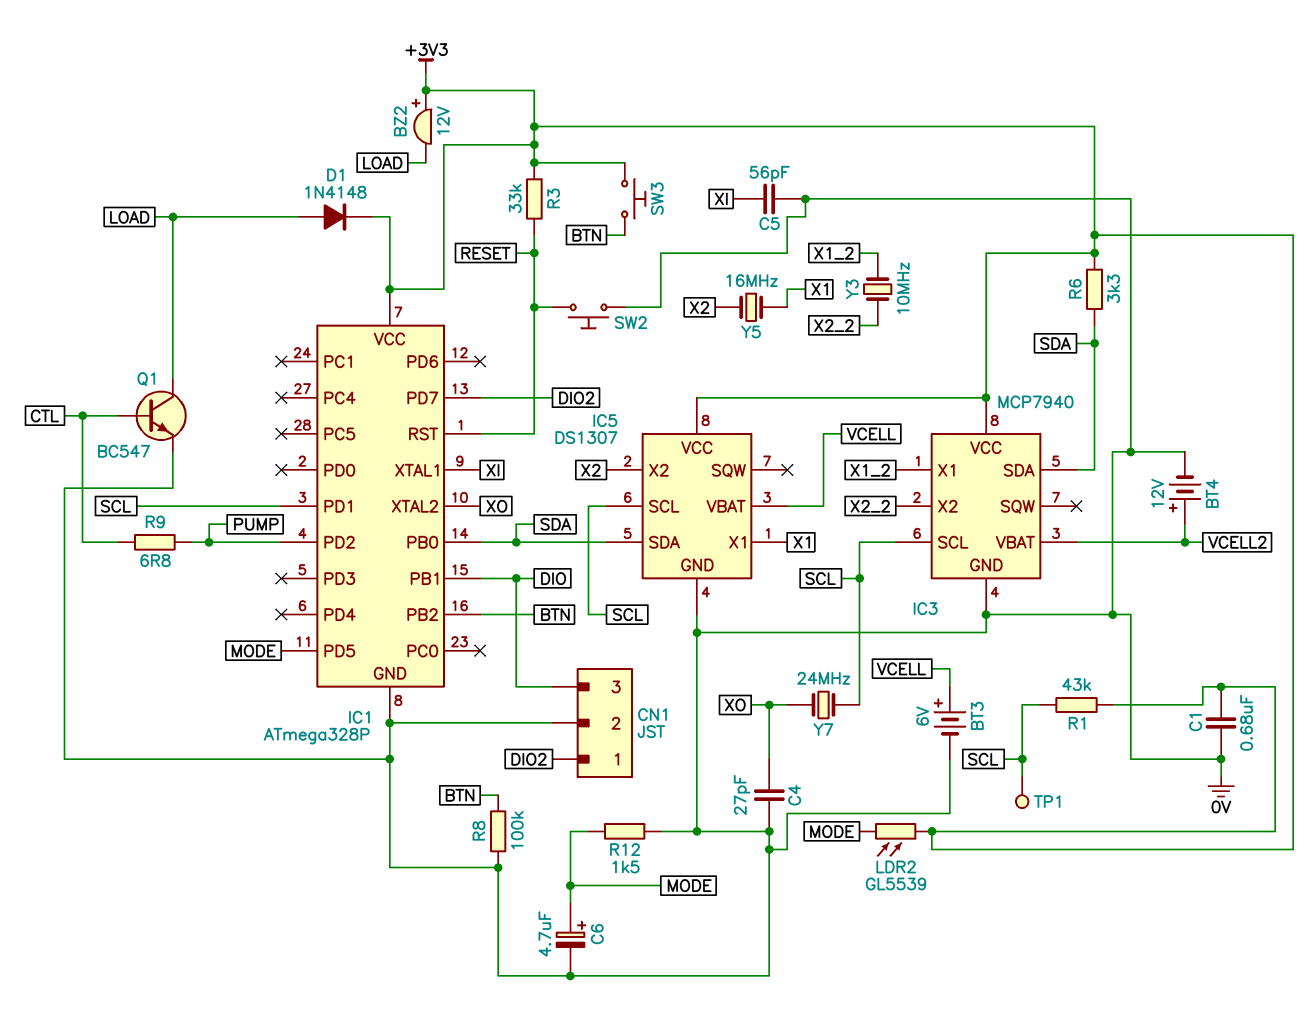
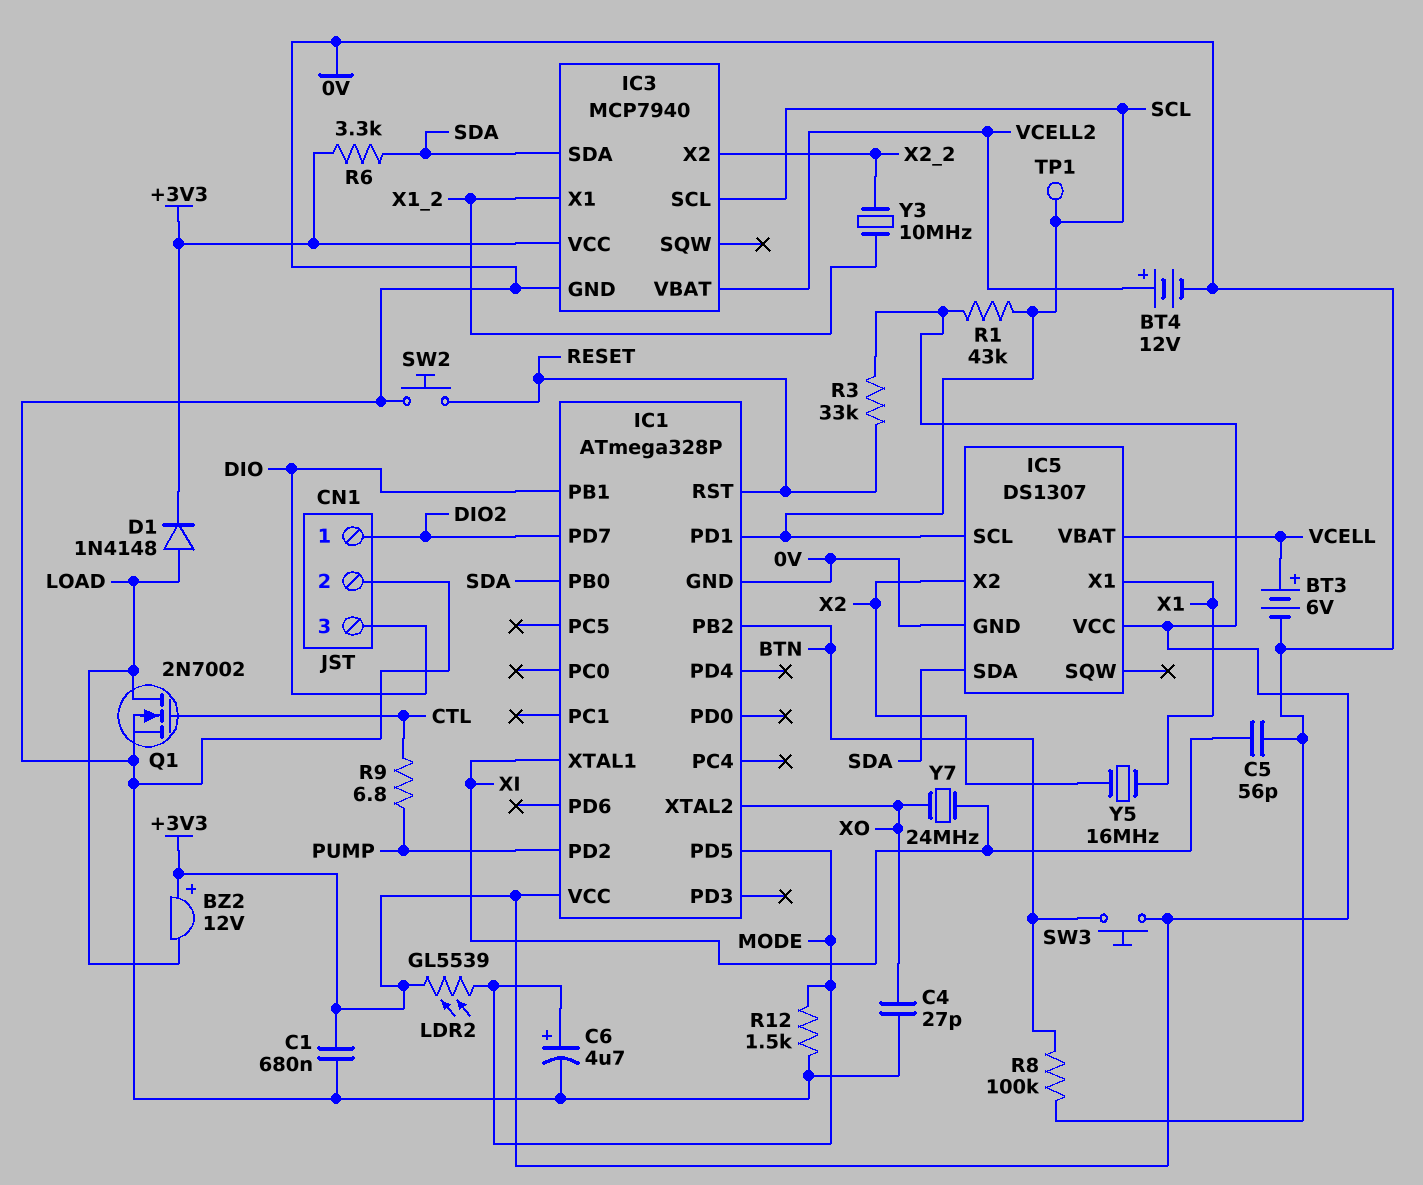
Q1: NPN BC547 (B CTL, C LOAD, E 0V) -> NMOS 2N7002 (G CTL, D LOAD, S 0V)
Y7: 24MHz (SCL, XO) -> 24MHz (XI, XO)

